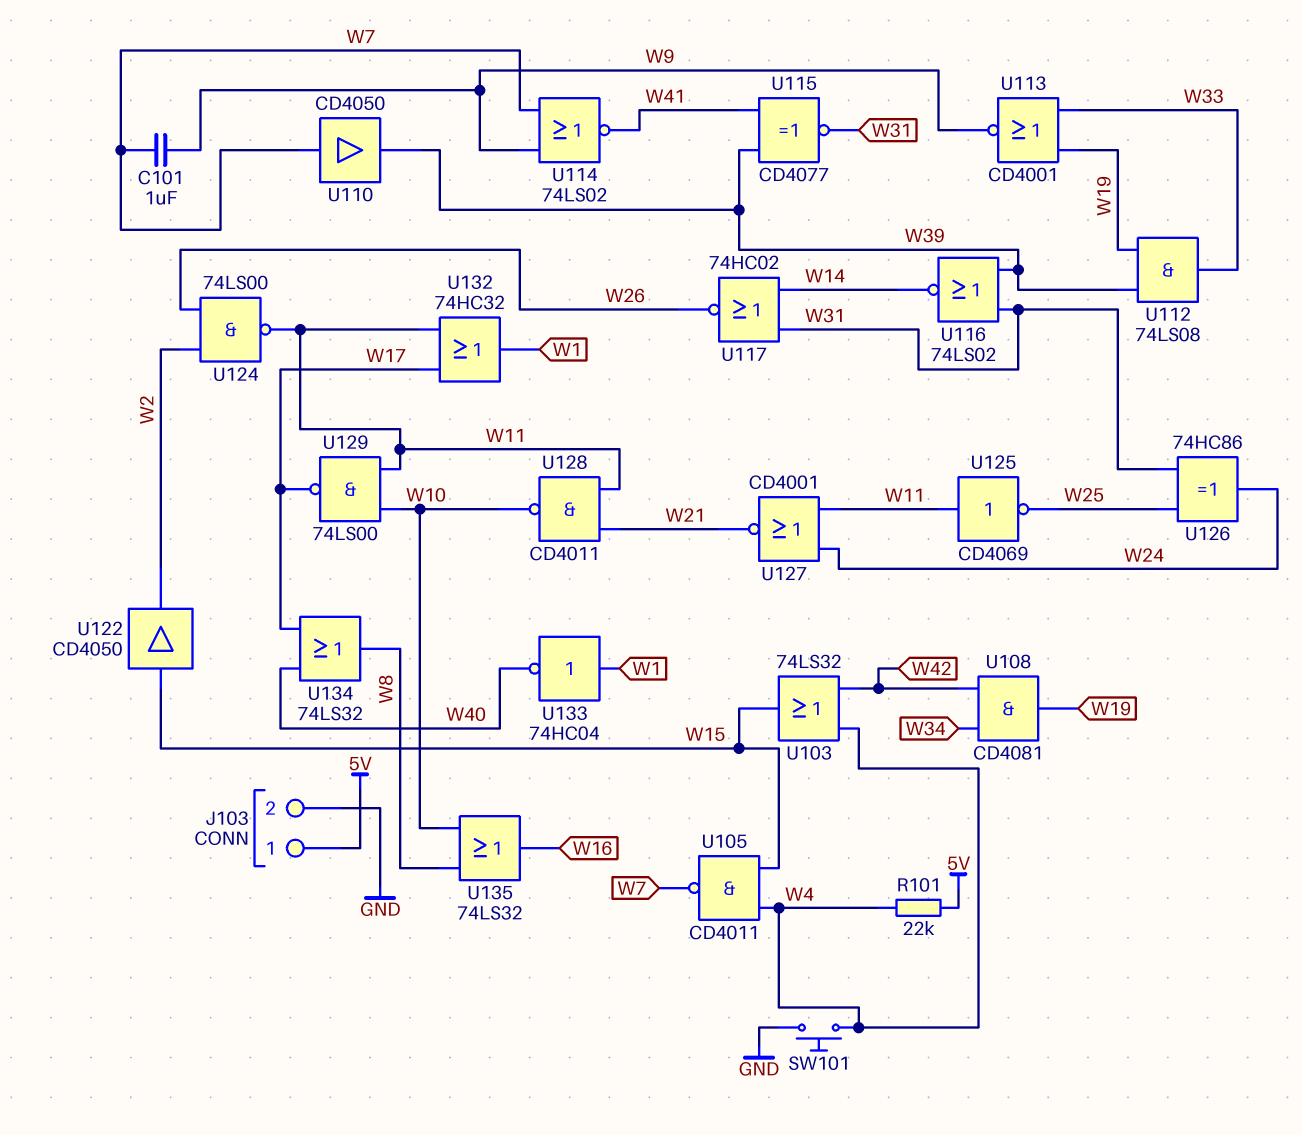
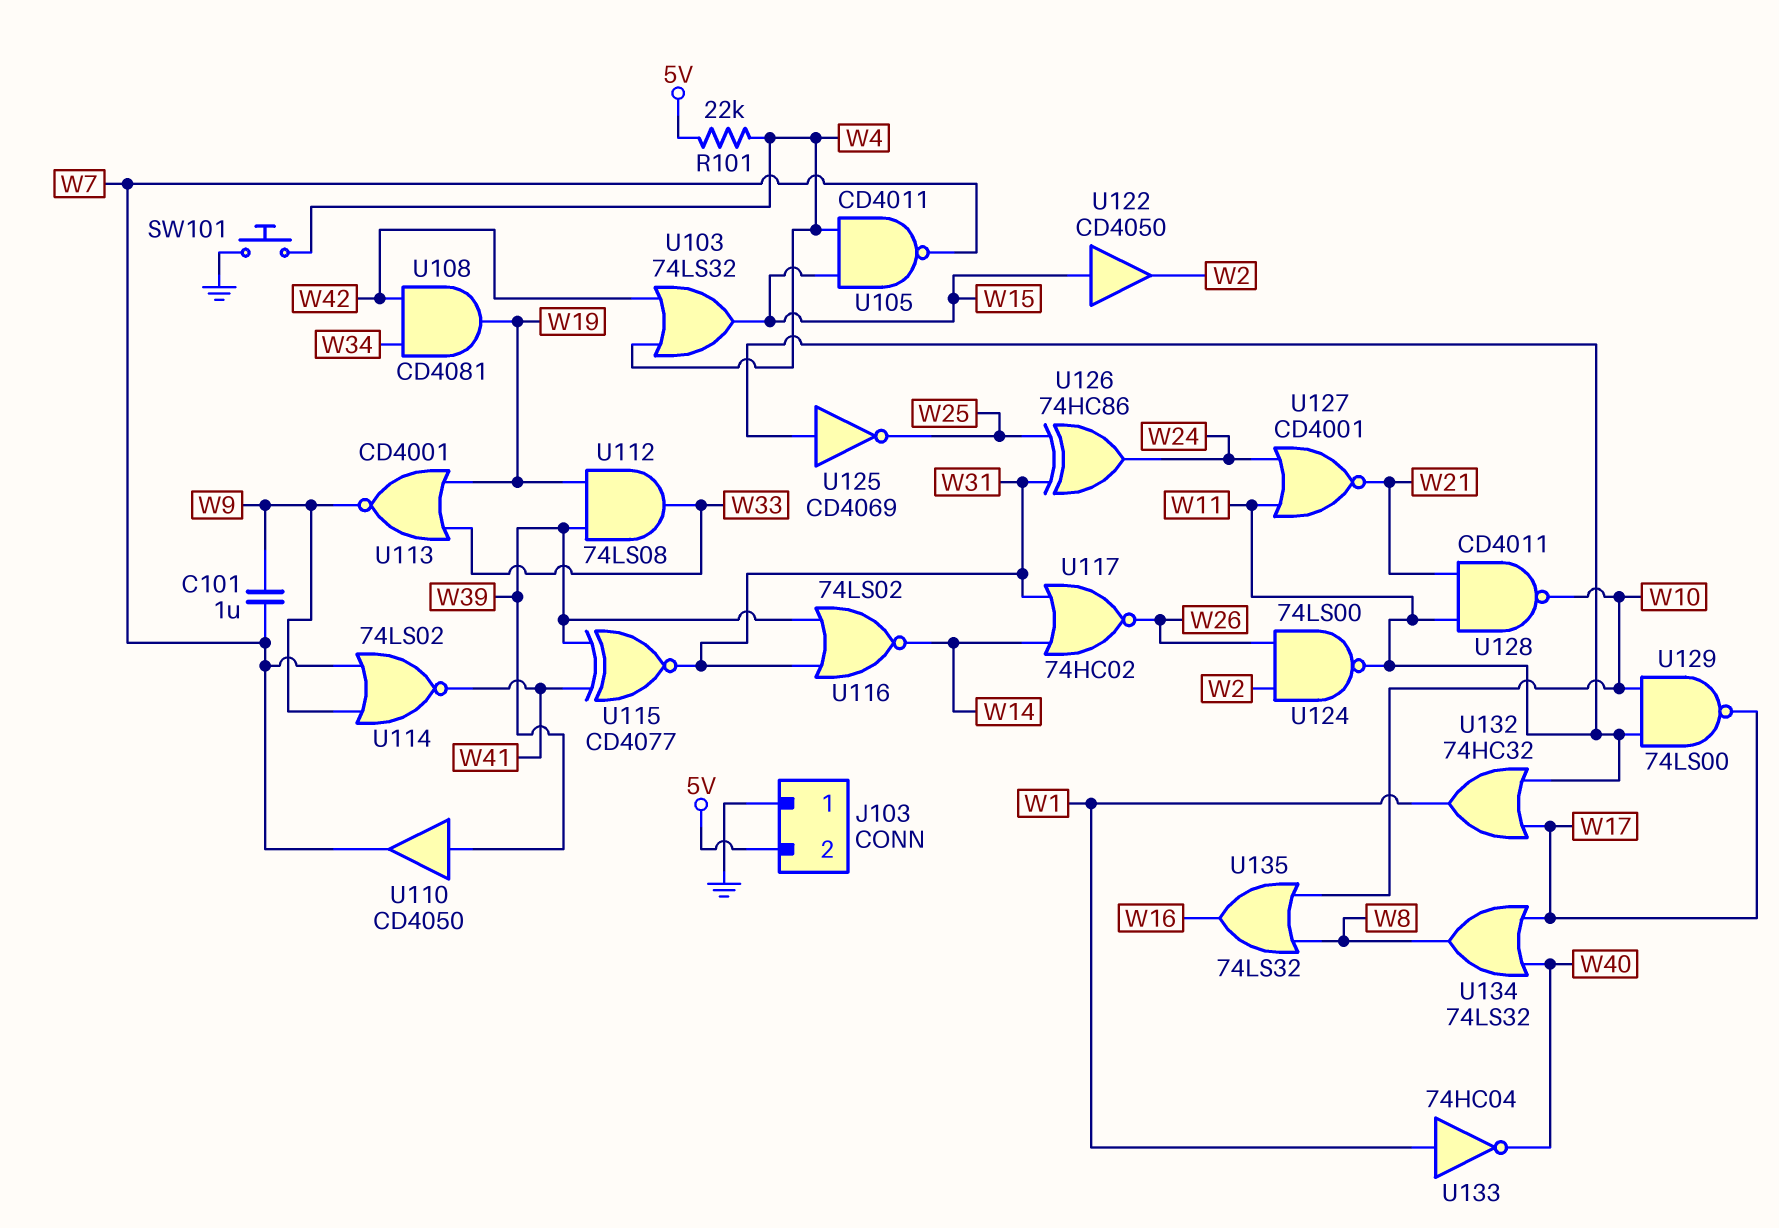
J103 pin 1: 5V -> GND
J103 pin 2: GND -> 5V
U110: buffer CD4050 (in W7, out W39) -> buffer CD4050 (in W39, out W7)

